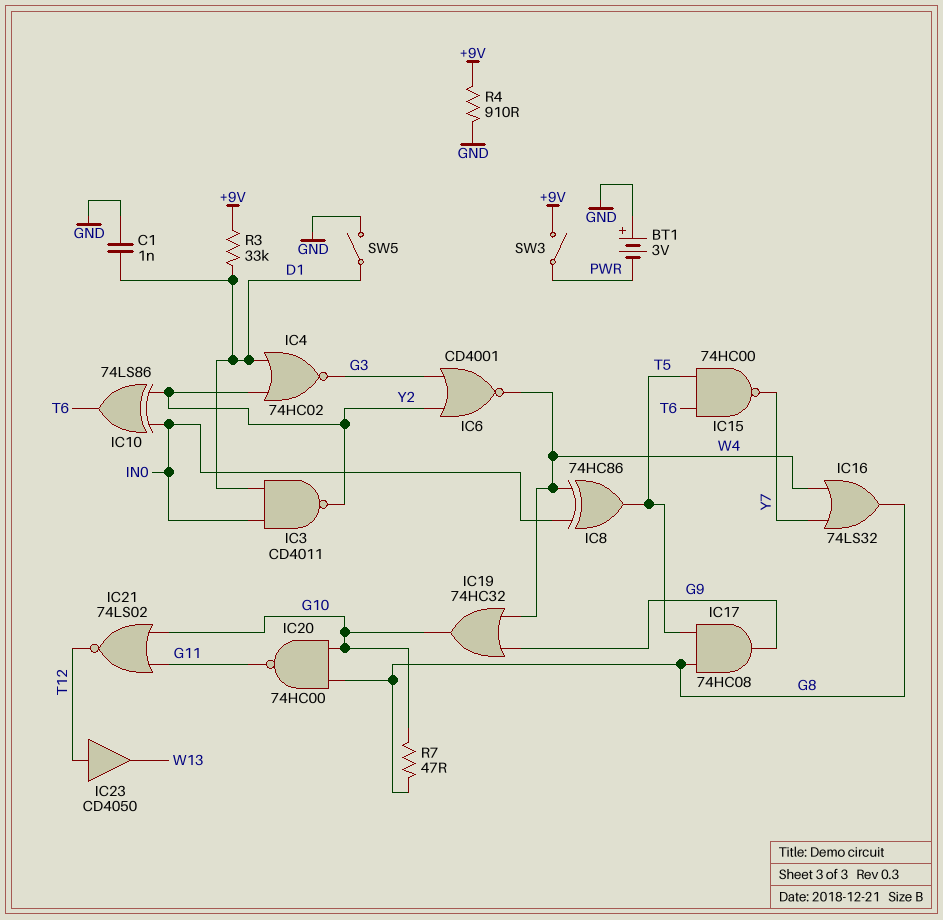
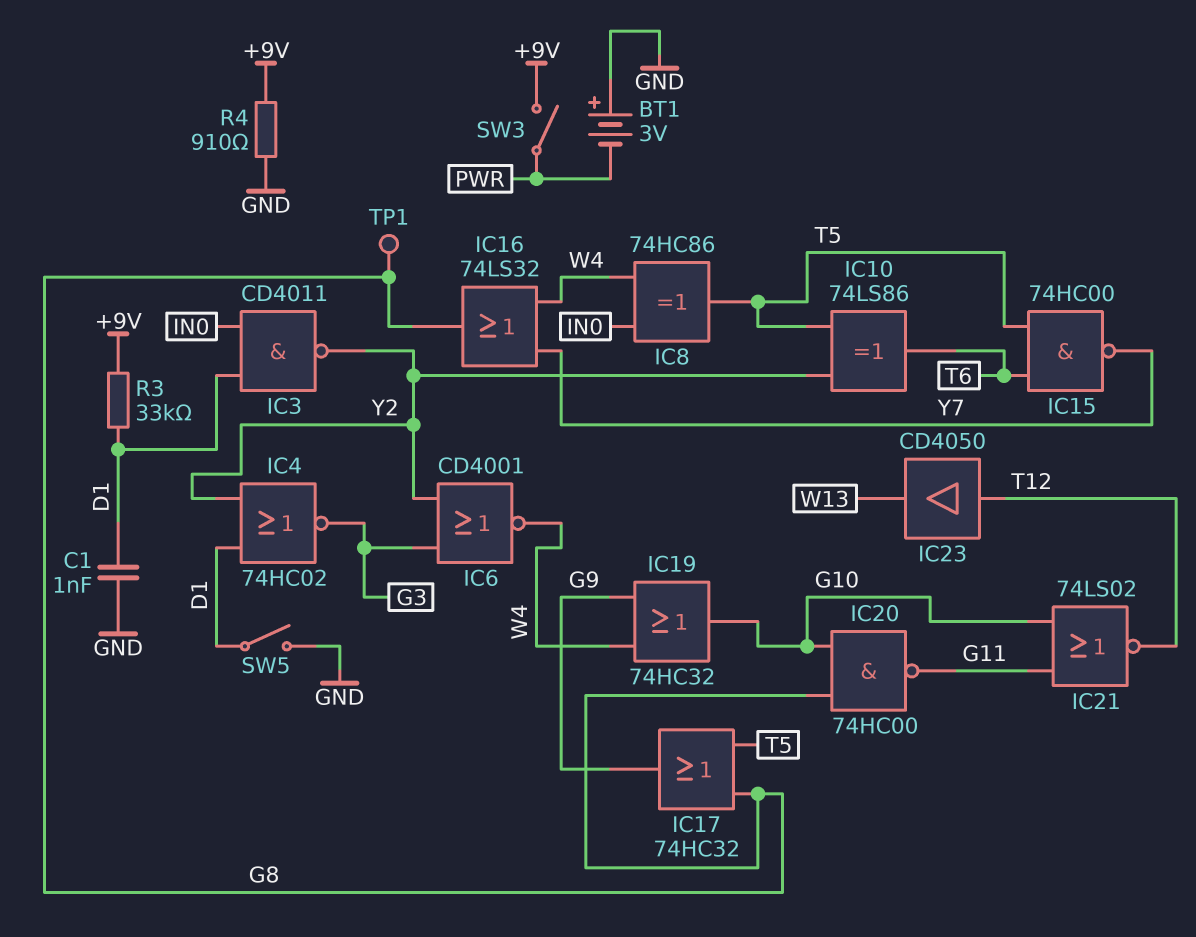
IC10: XOR 74LS86 (in IN0, in Y2, out T6) -> XOR 74LS86 (in T5, in Y2, out T6)
IC17: AND 74HC08 (in G8, in T5, out G9) -> OR 74HC32 (in G8, in T5, out G9)
R7: 47 (G8, G10) -> none
TP1: none -> test point (G8)

